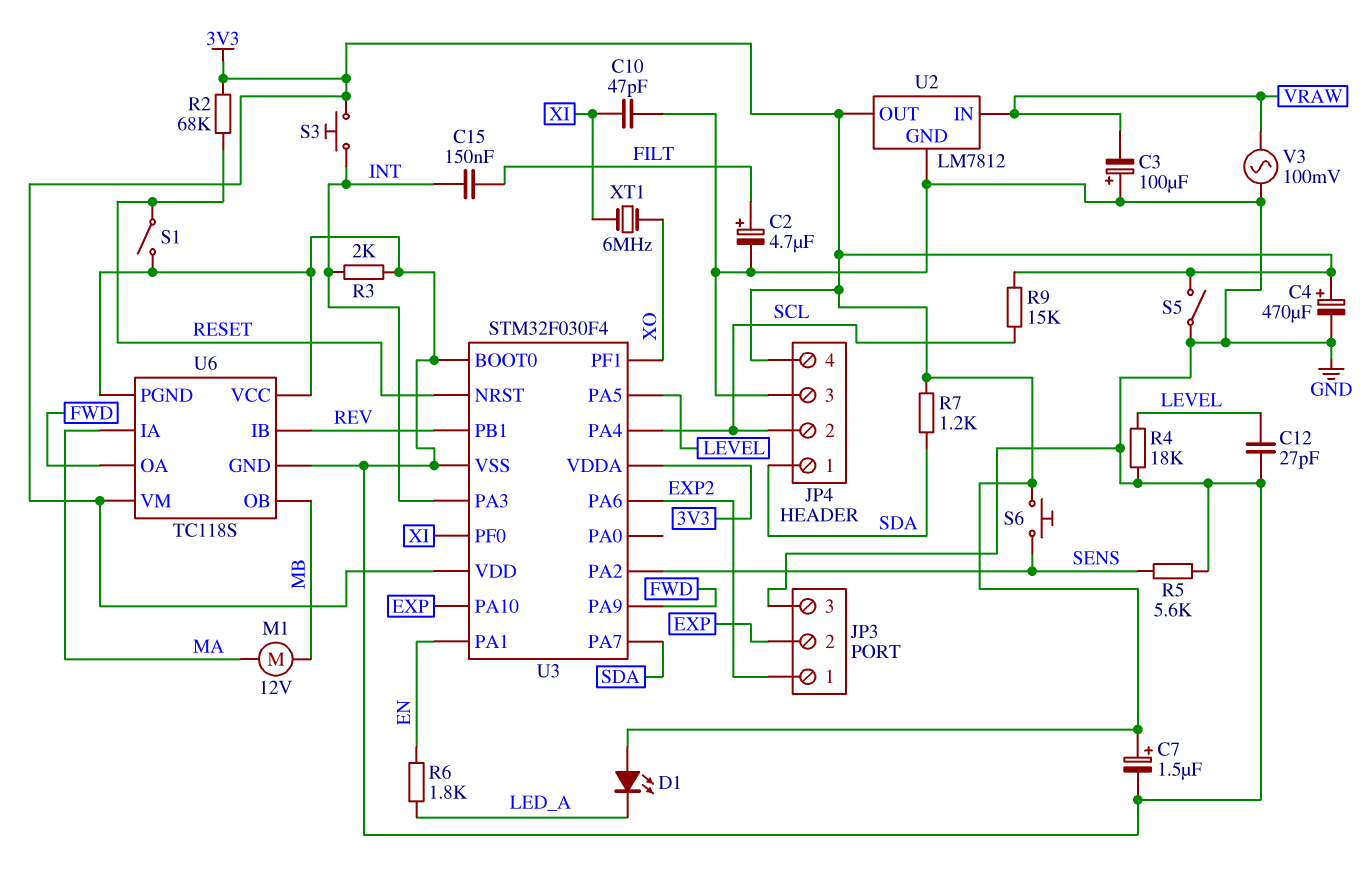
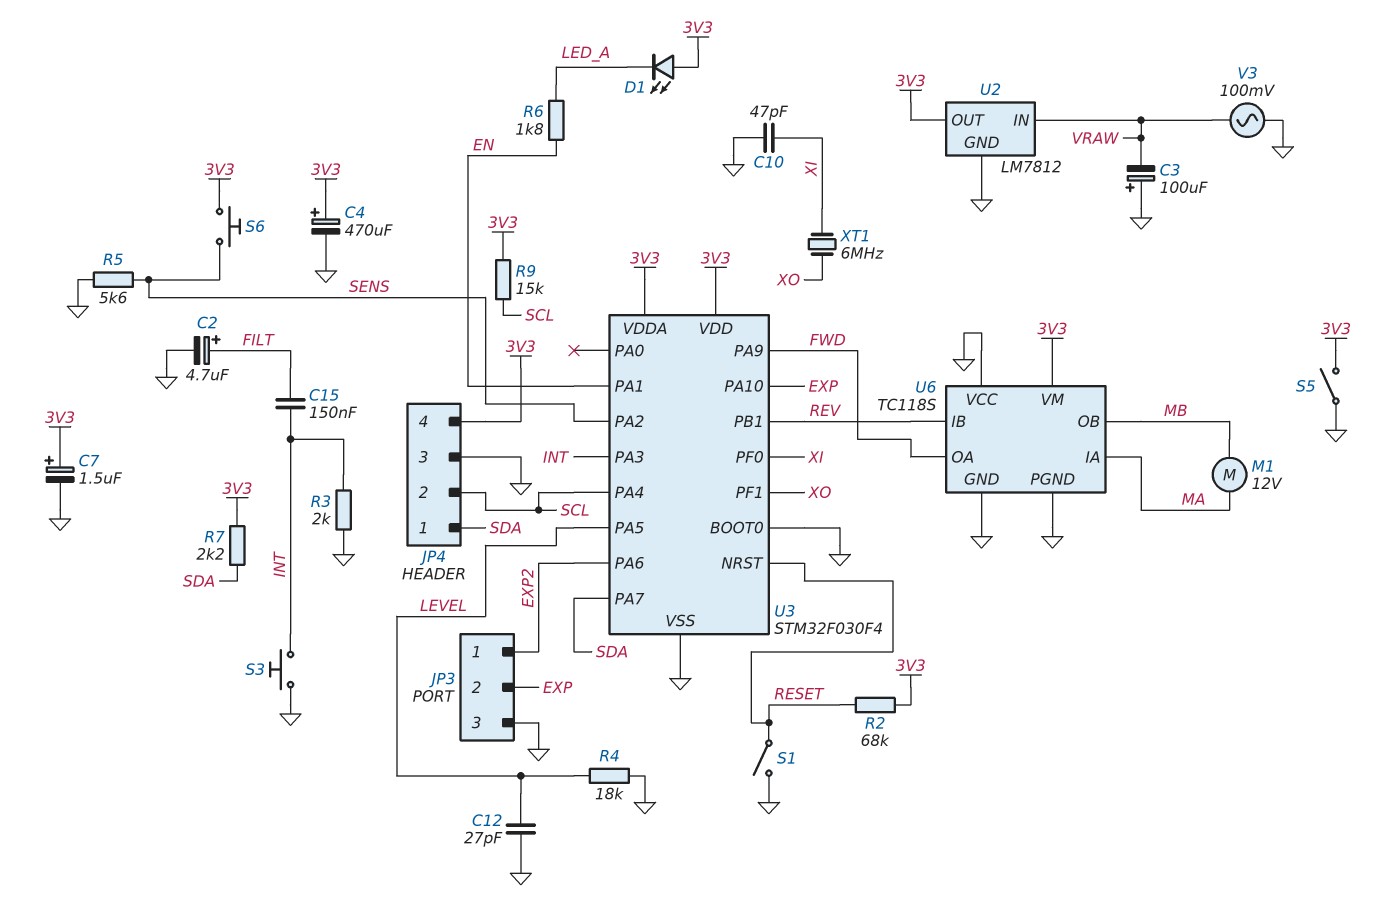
R7: 1.2k (3V3, SDA) -> 2.2k (3V3, SDA)
S3: button (3V3, INT) -> button (GND, INT)

